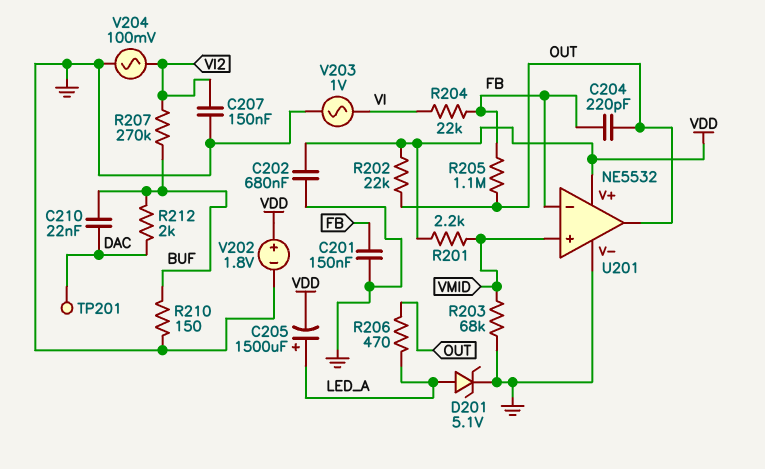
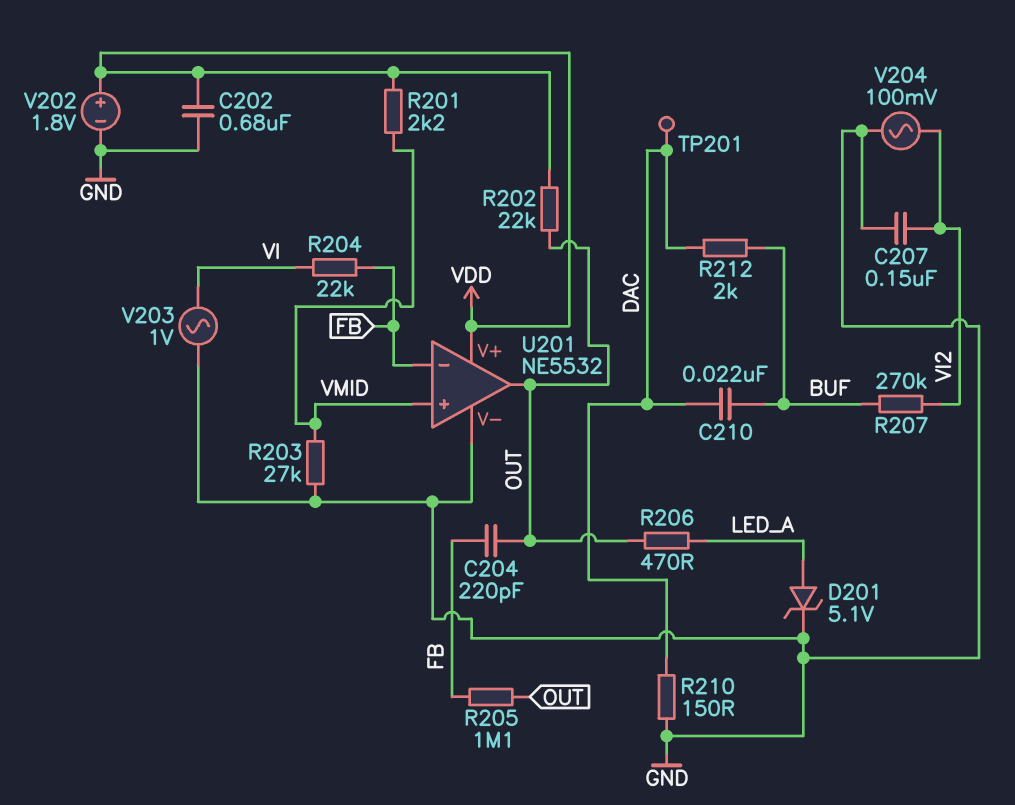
C201: 150nF (FB, GND) -> none
C205: 1500uF (plus LED_A, minus VDD) -> none
R203: 68k (GND, VMID) -> 27k (GND, VMID)
R210: 150 (BUF, GND) -> 150 (DAC, GND)

